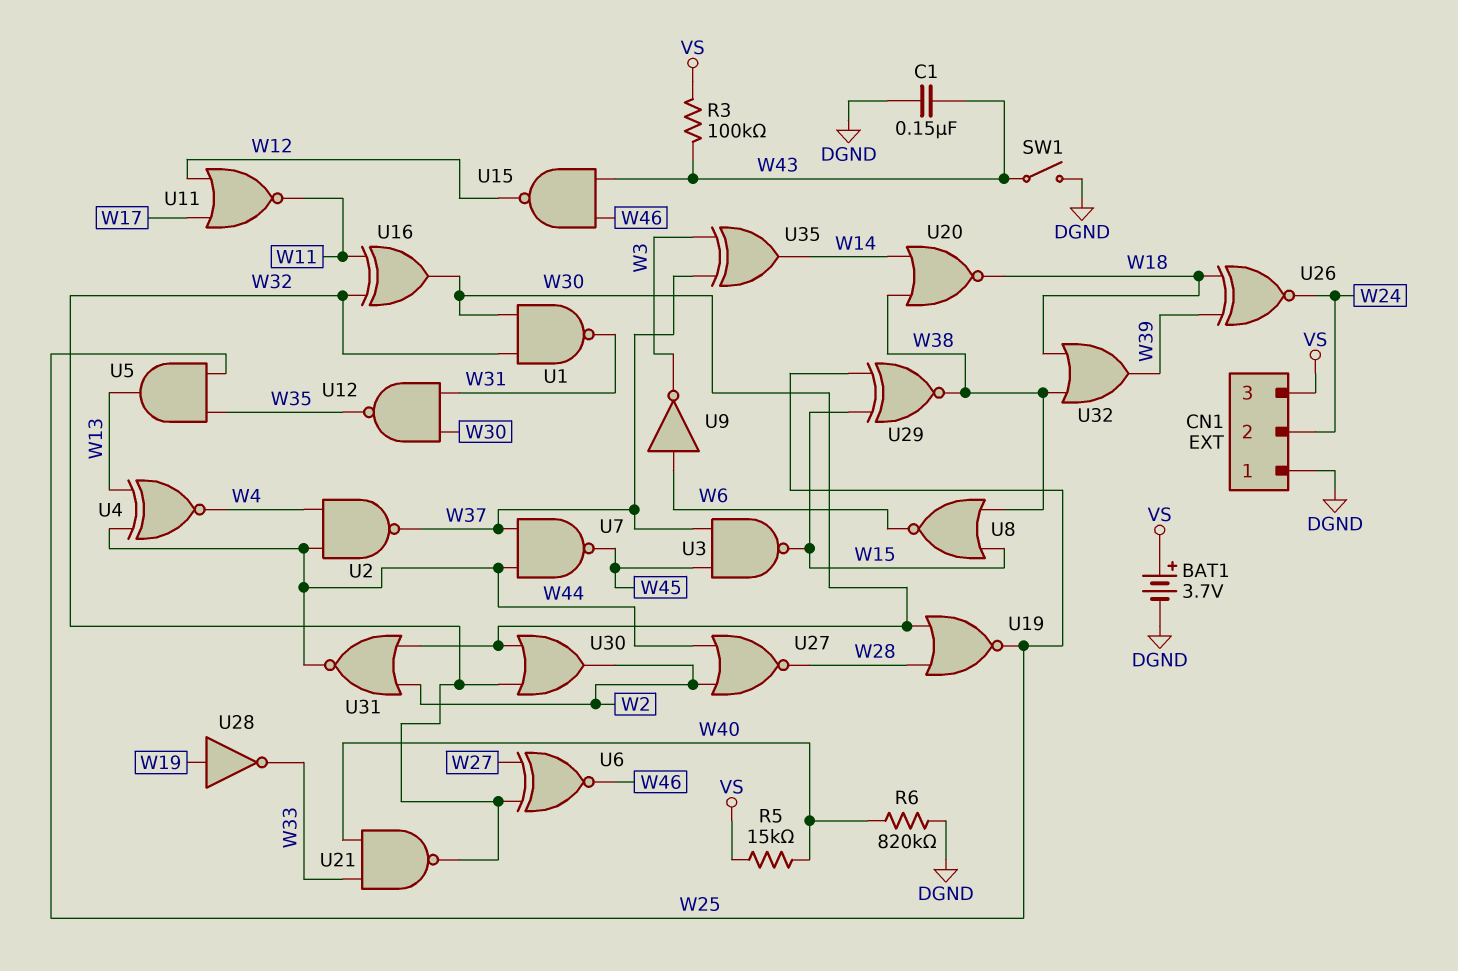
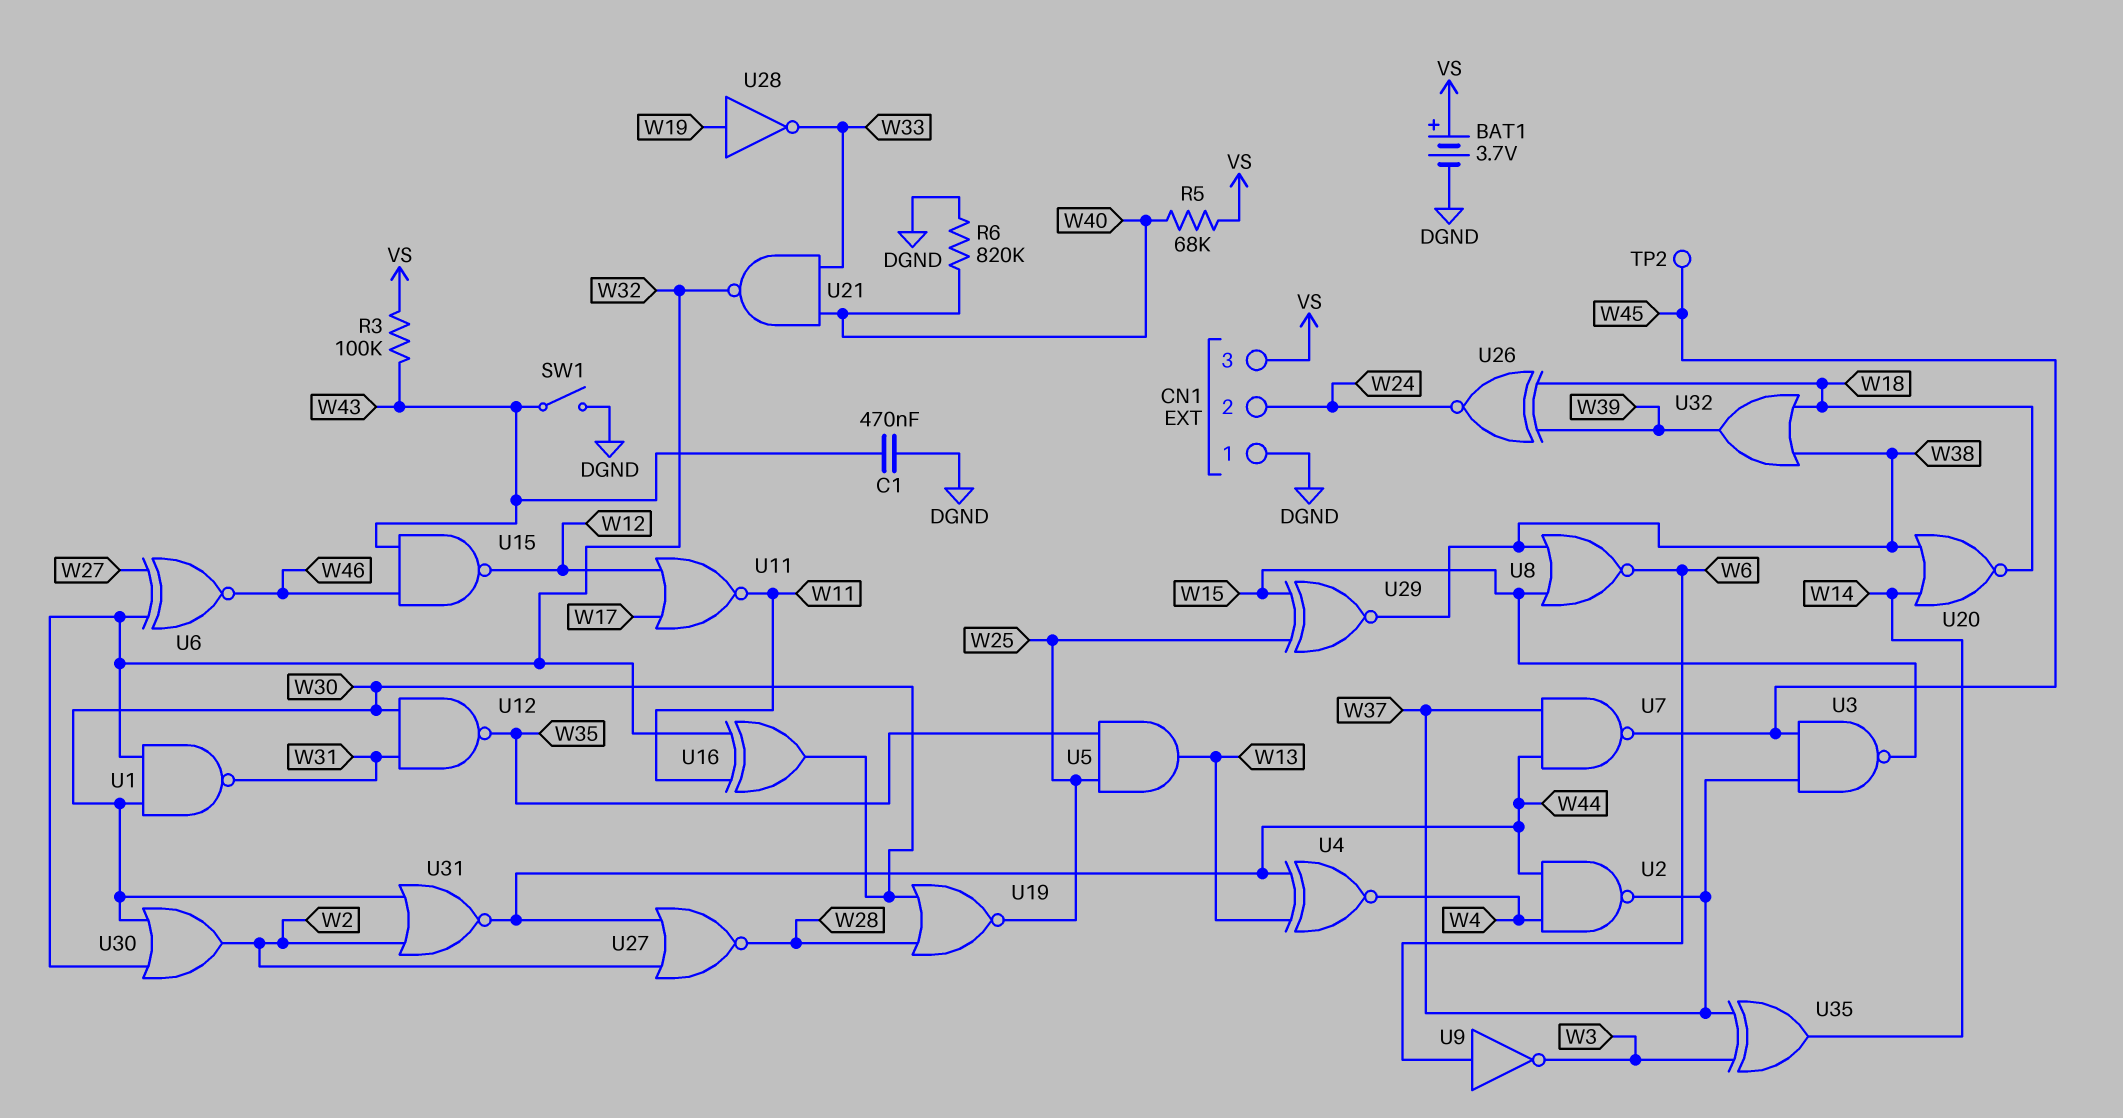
C1: 150nF (DGND, W43) -> 470nF (DGND, W43)
R5: 15k (VS, W40) -> 68k (VS, W40)
TP2: none -> test point (W45)

